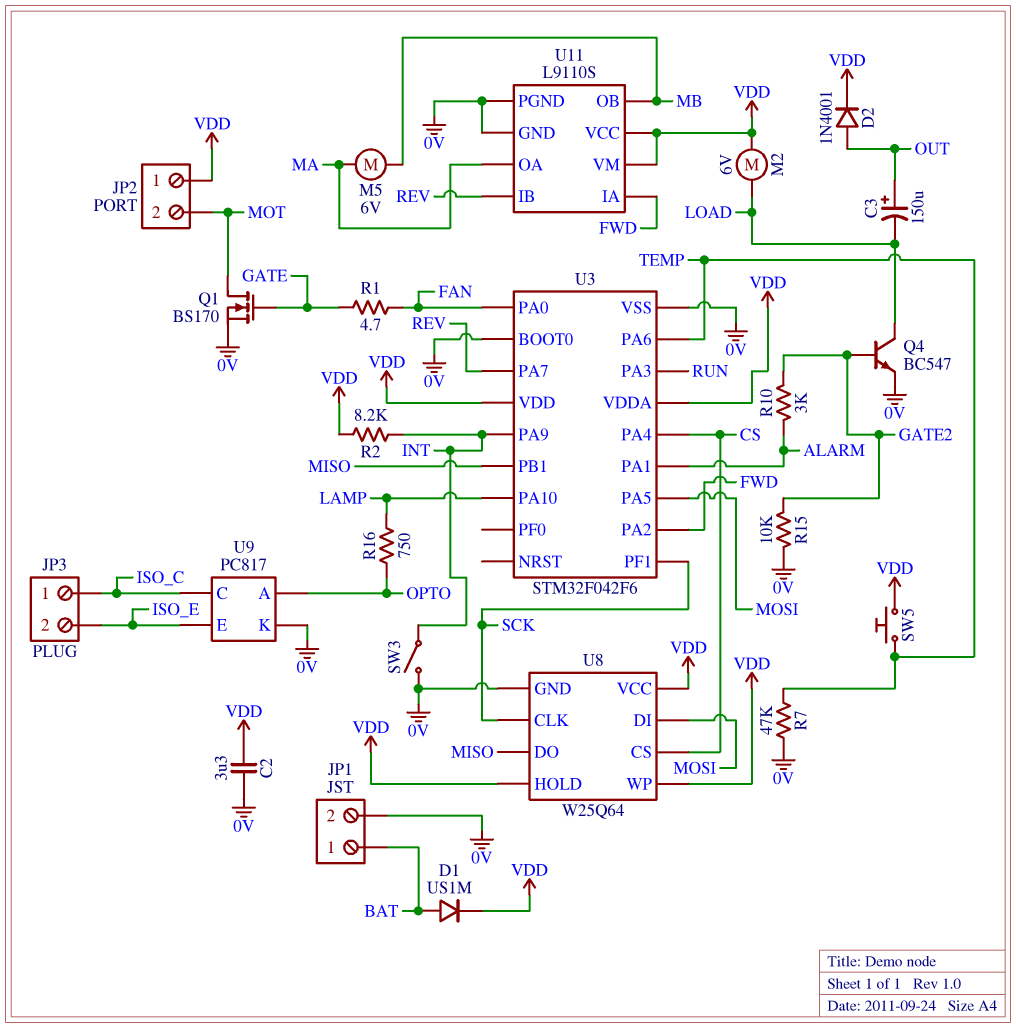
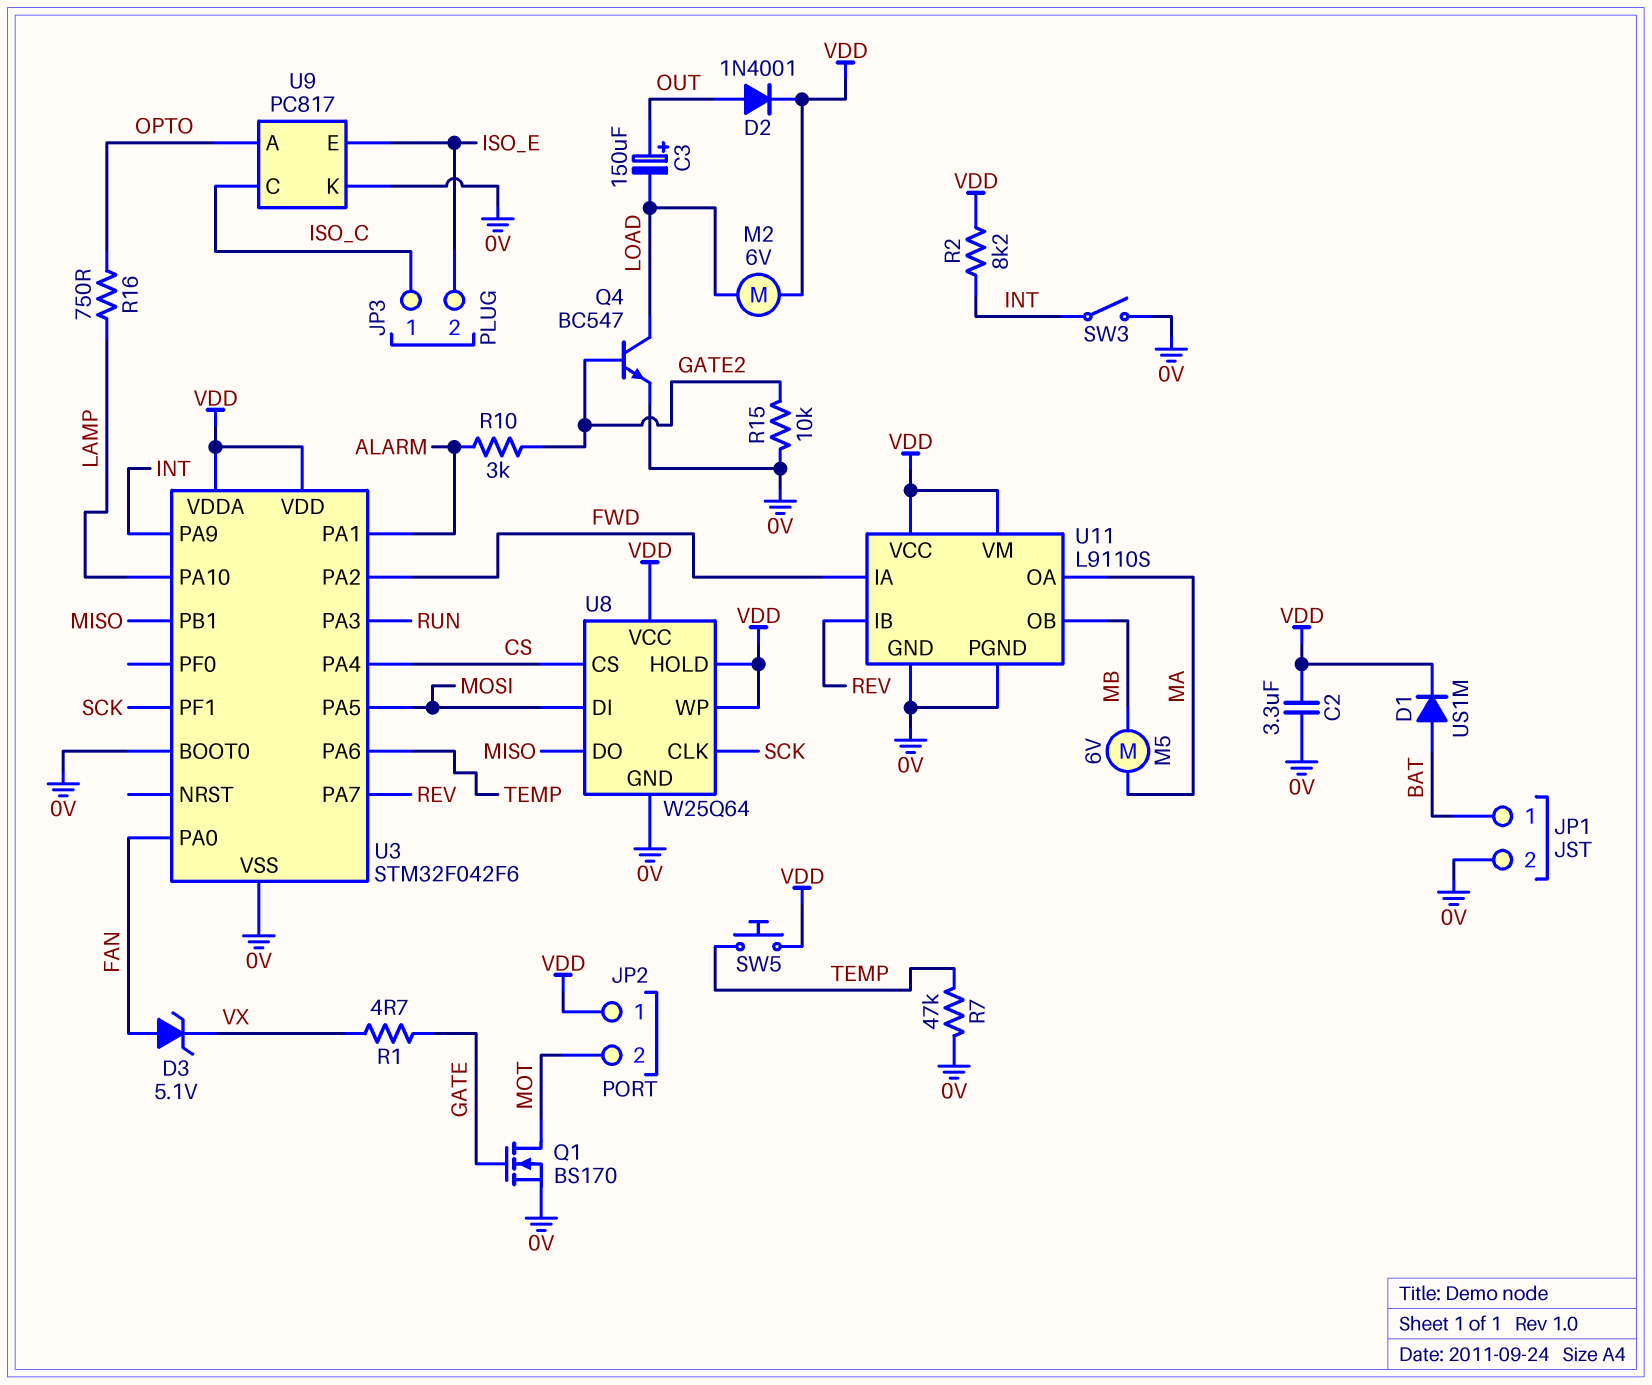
D3: none -> zener 5.1V (A FAN, K VX)
R1: 4.7 (FAN, GATE) -> 4.7 (GATE, VX)

